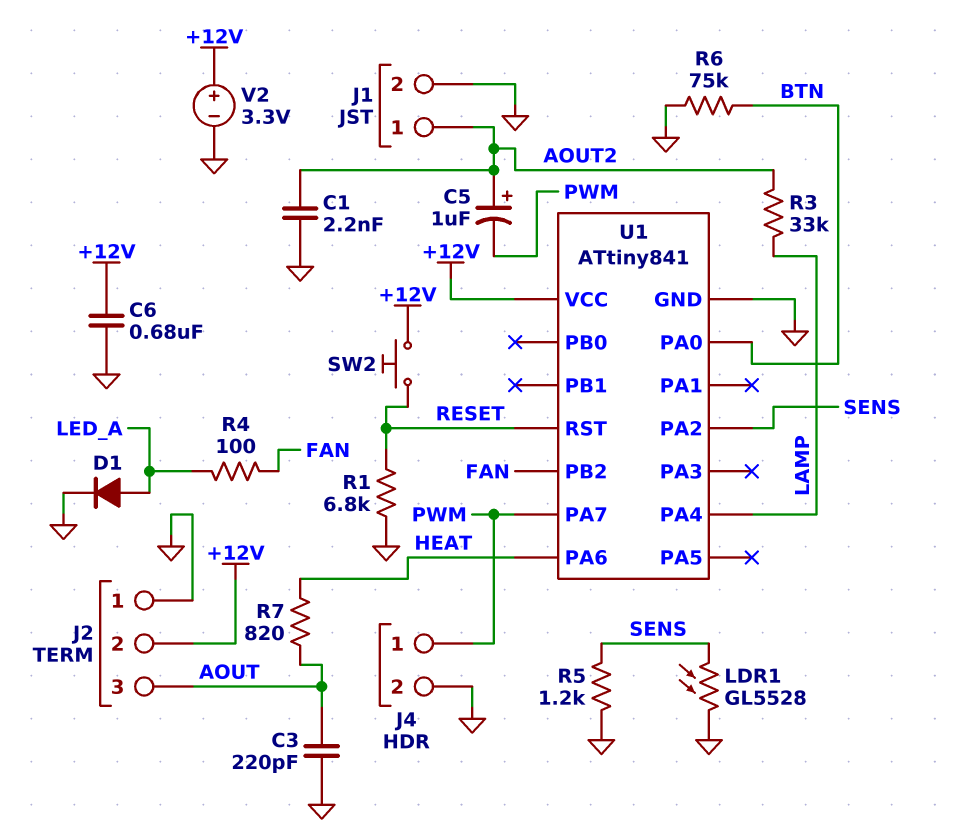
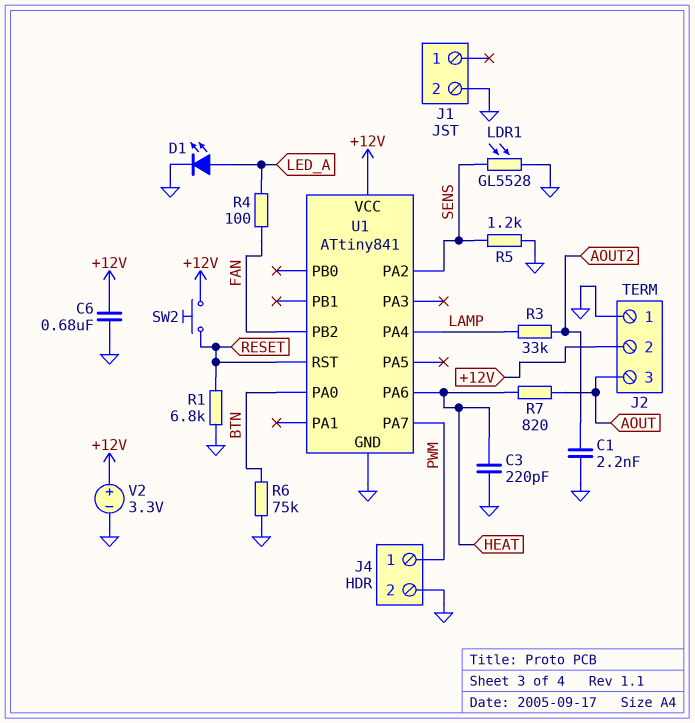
C3: 220pF (AOUT, GND) -> 220pF (GND, HEAT)
C5: 1uF (plus AOUT2, minus PWM) -> none
D1: diode (A LED_A, K GND) -> LED (A LED_A, K GND)
J1 pin 1: AOUT2 -> none

